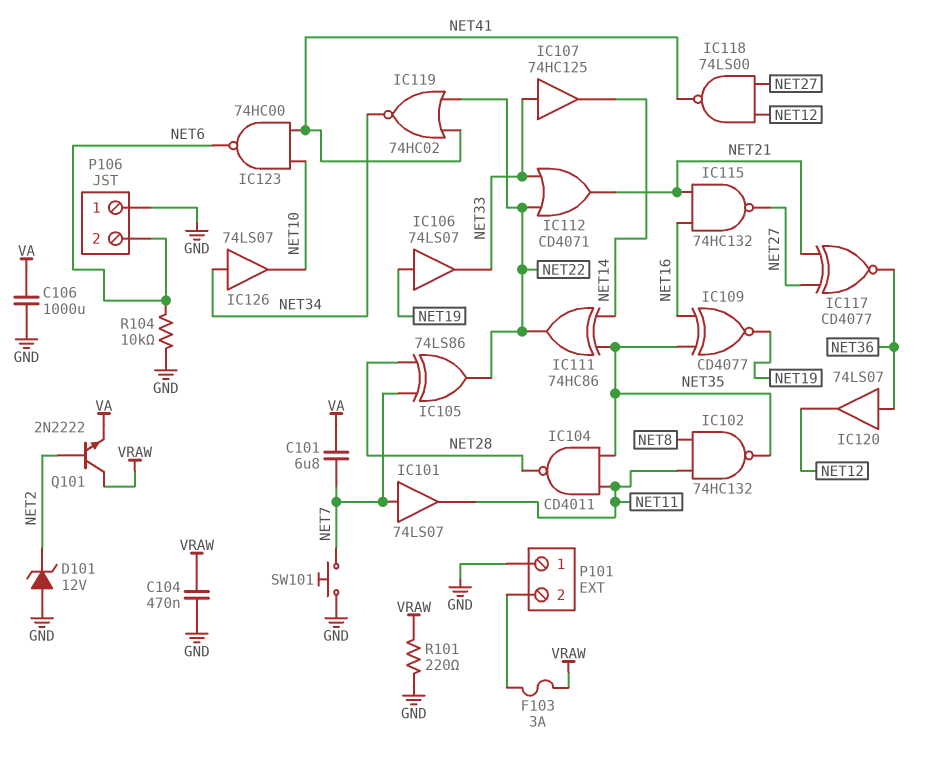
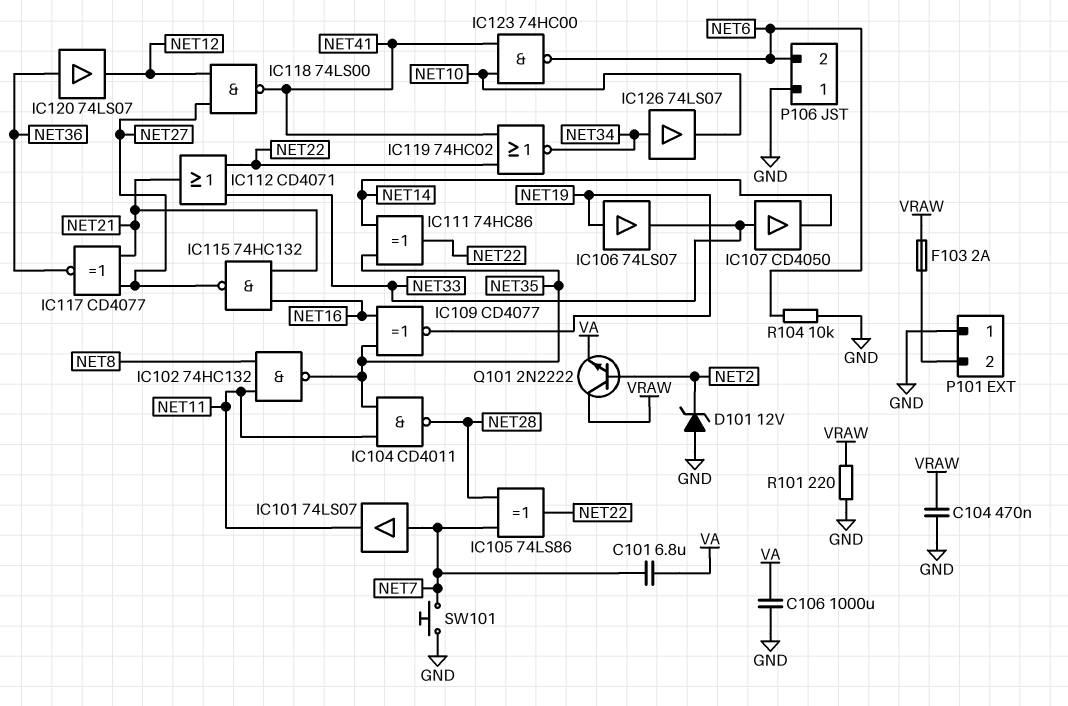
F103: 3A (P101/2, VRAW) -> 2A (P101/2, VRAW)
IC107: buffer 74HC125 (in NET33, out NET14) -> buffer CD4050 (in NET33, out NET14)

